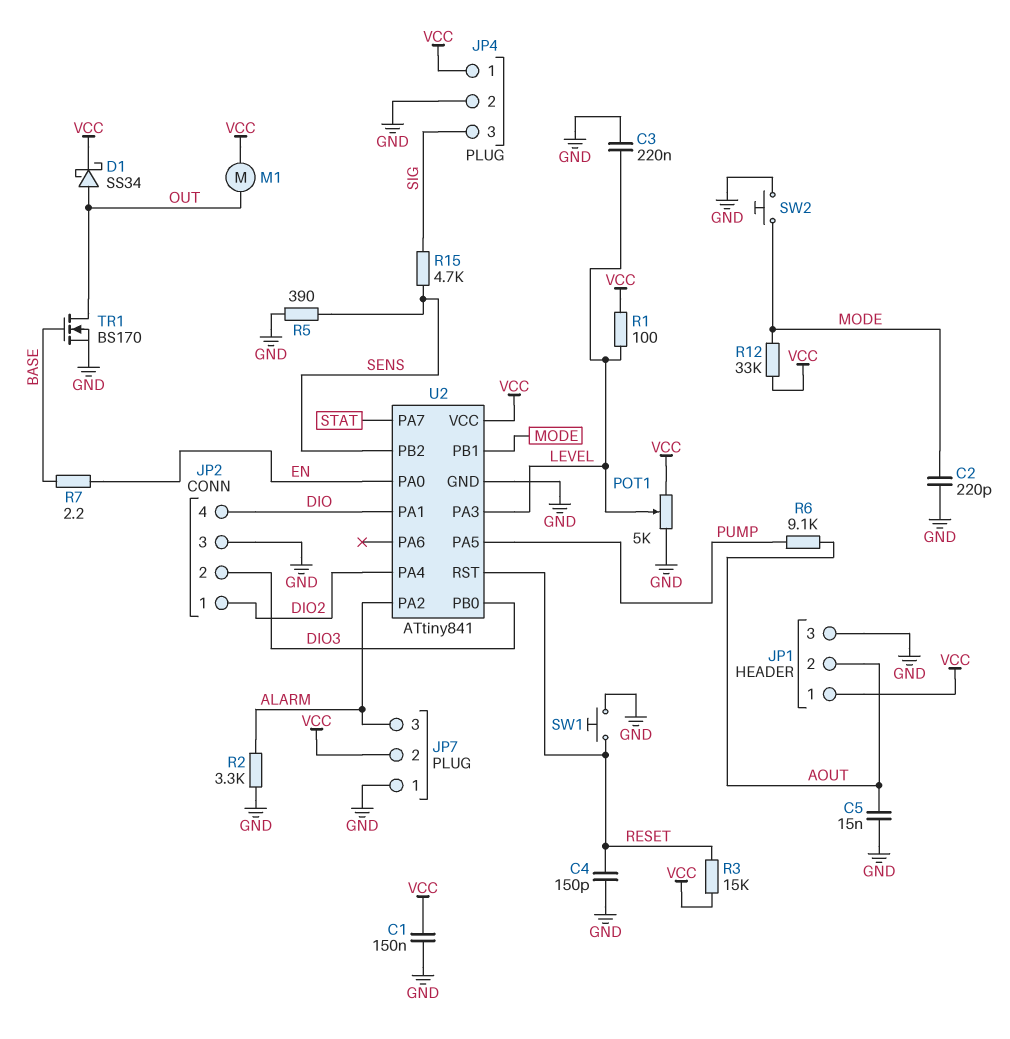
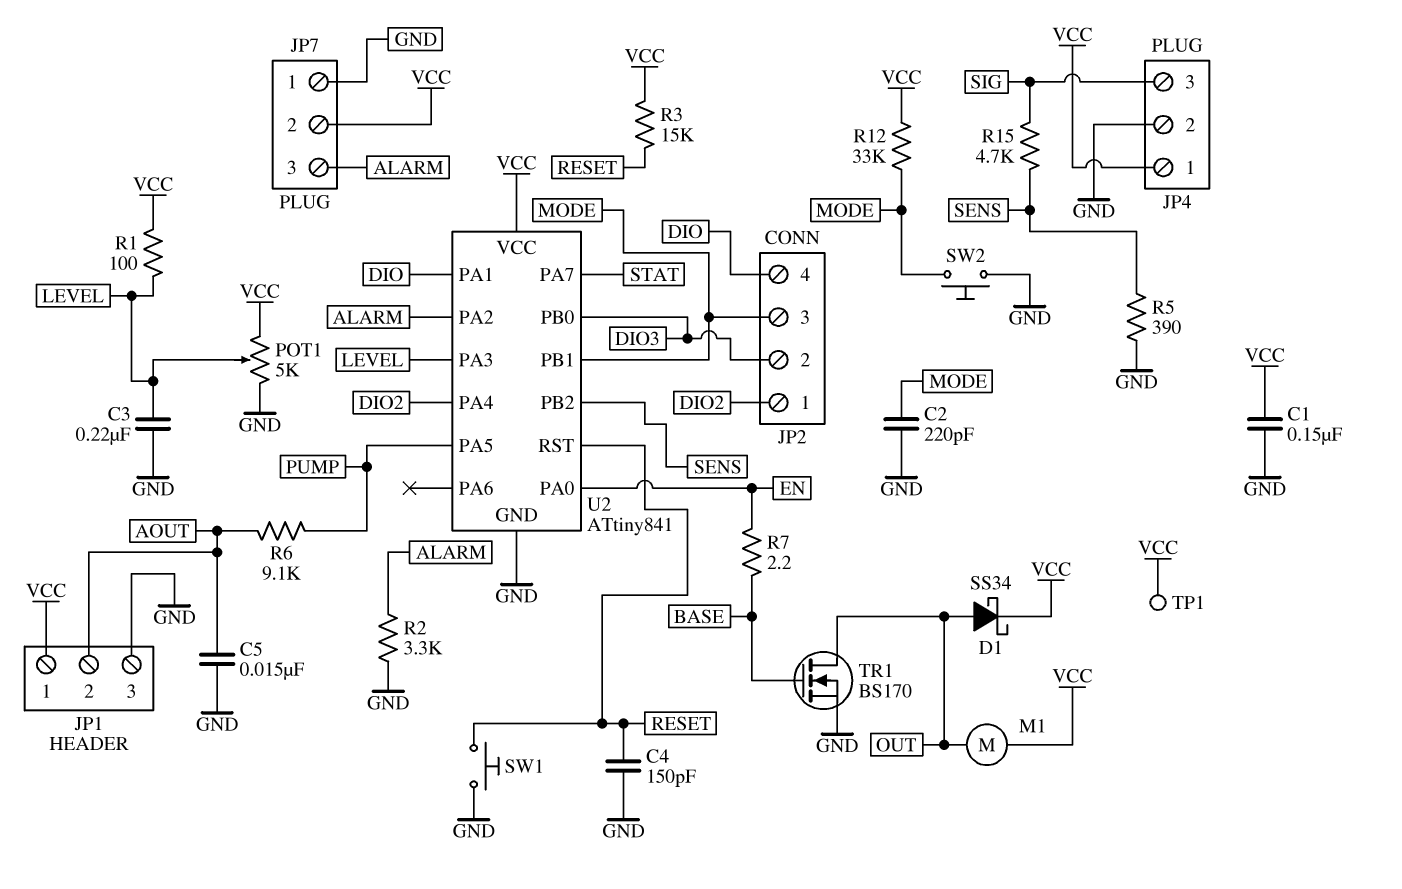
JP2 pin 3: GND -> MODE
TP1: none -> test point (VCC)

